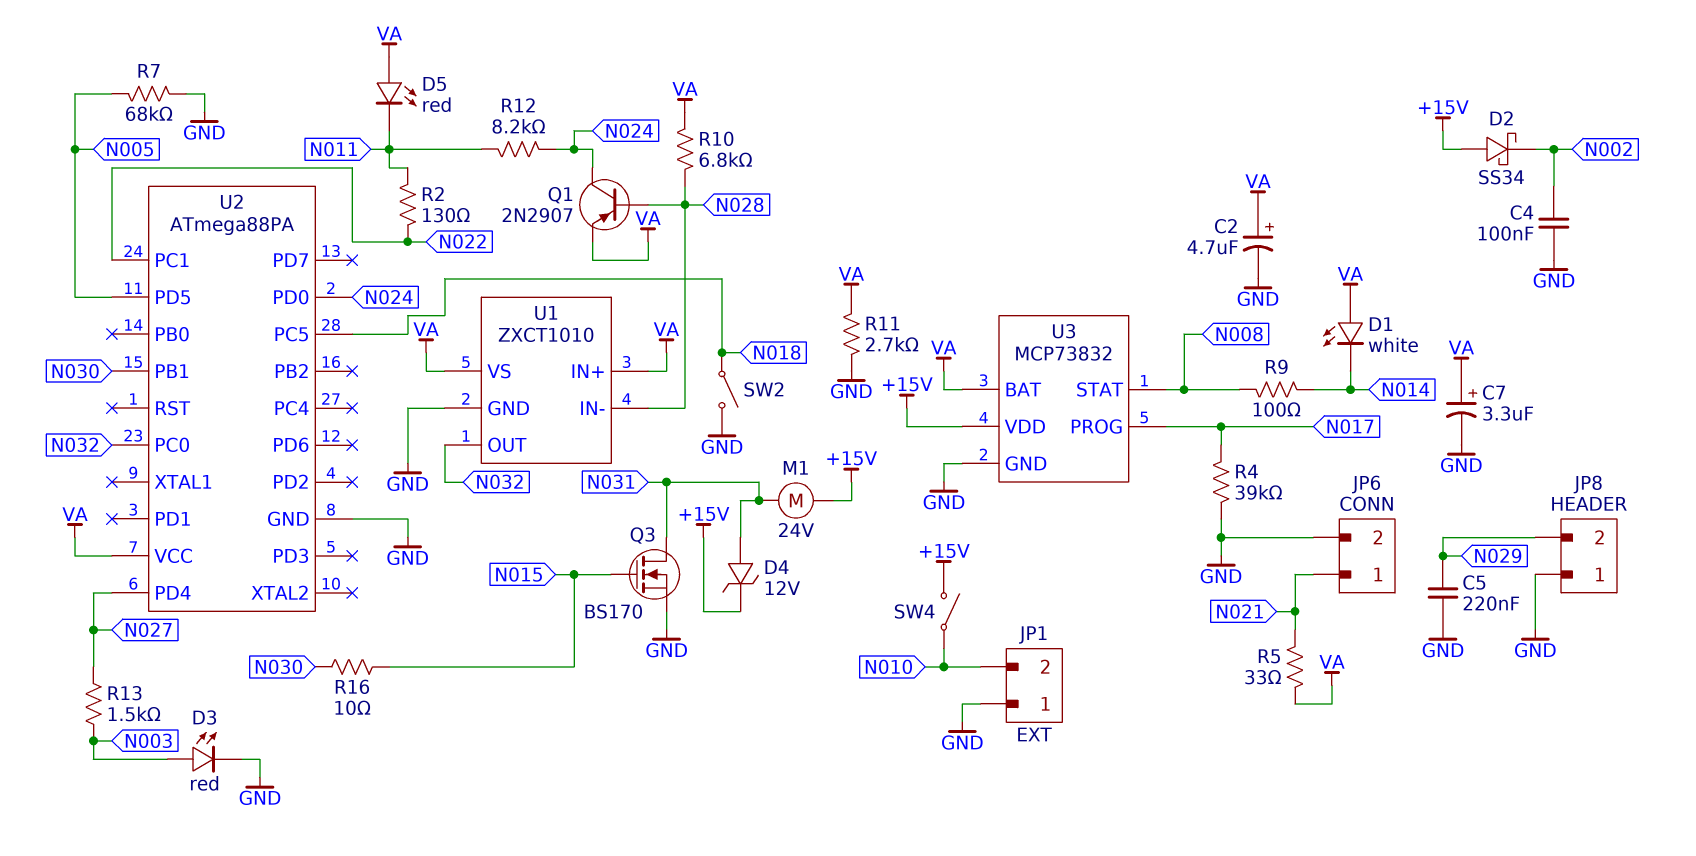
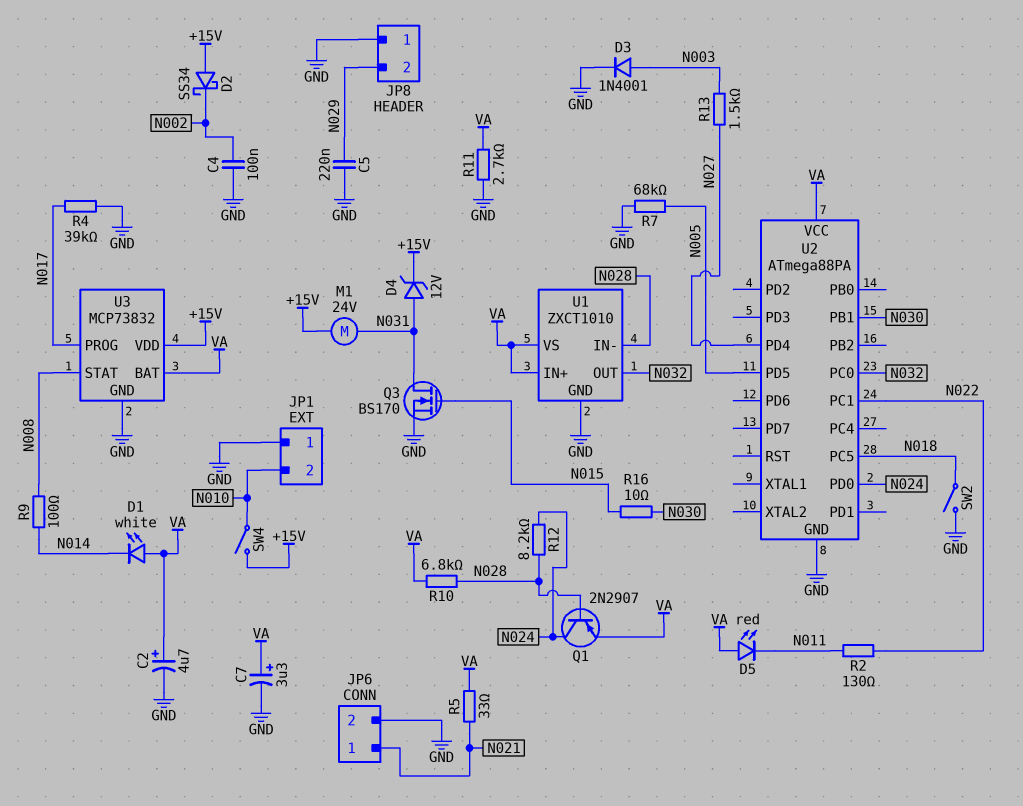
D3: LED red (A N003, K GND) -> diode 1N4001 (A N003, K GND)
R12: 8.2k (N011, N024) -> 8.2k (N024, N028)

